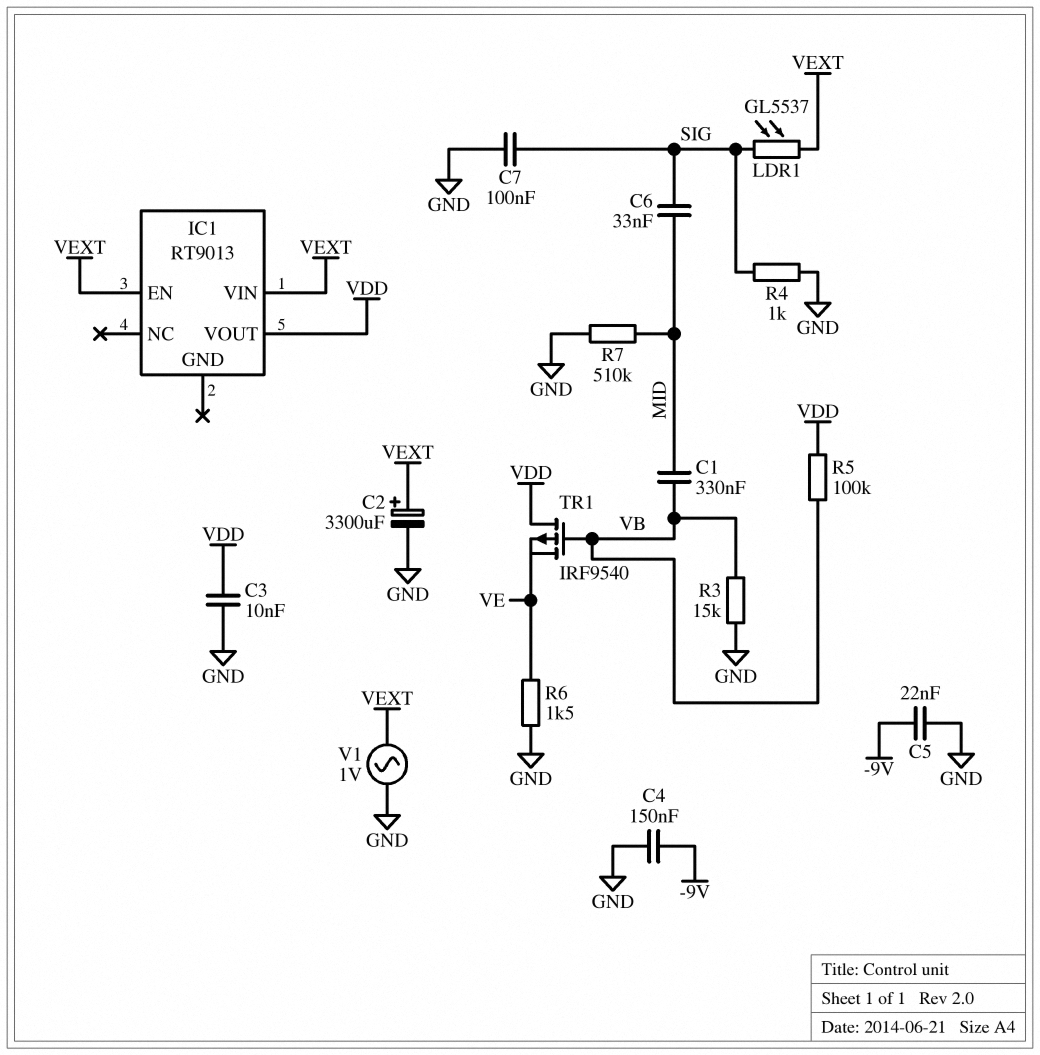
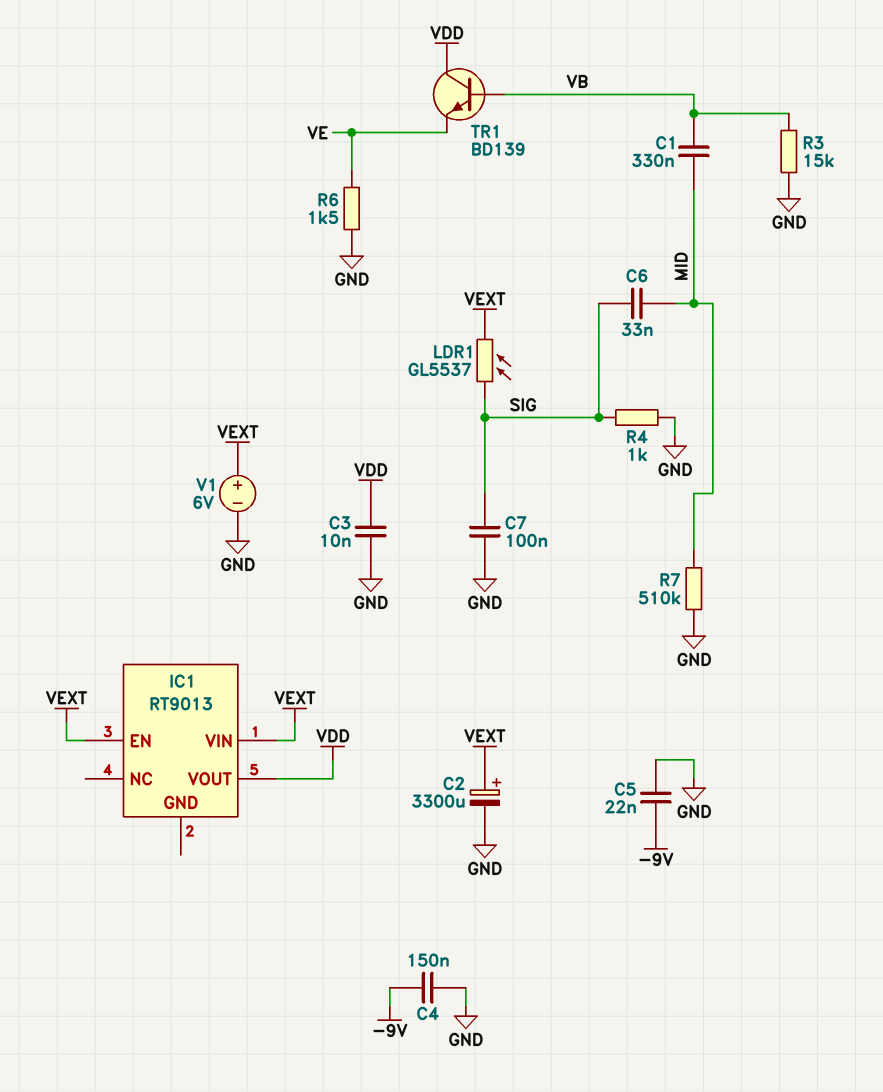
R5: 100k (VB, VDD) -> none
TR1: PMOS IRF9540 (G VB, D VDD, S VE) -> NPN BD139 (B VB, C VDD, E VE)
V1: AC 1V (GND, VEXT) -> 6V (plus VEXT, minus GND)

